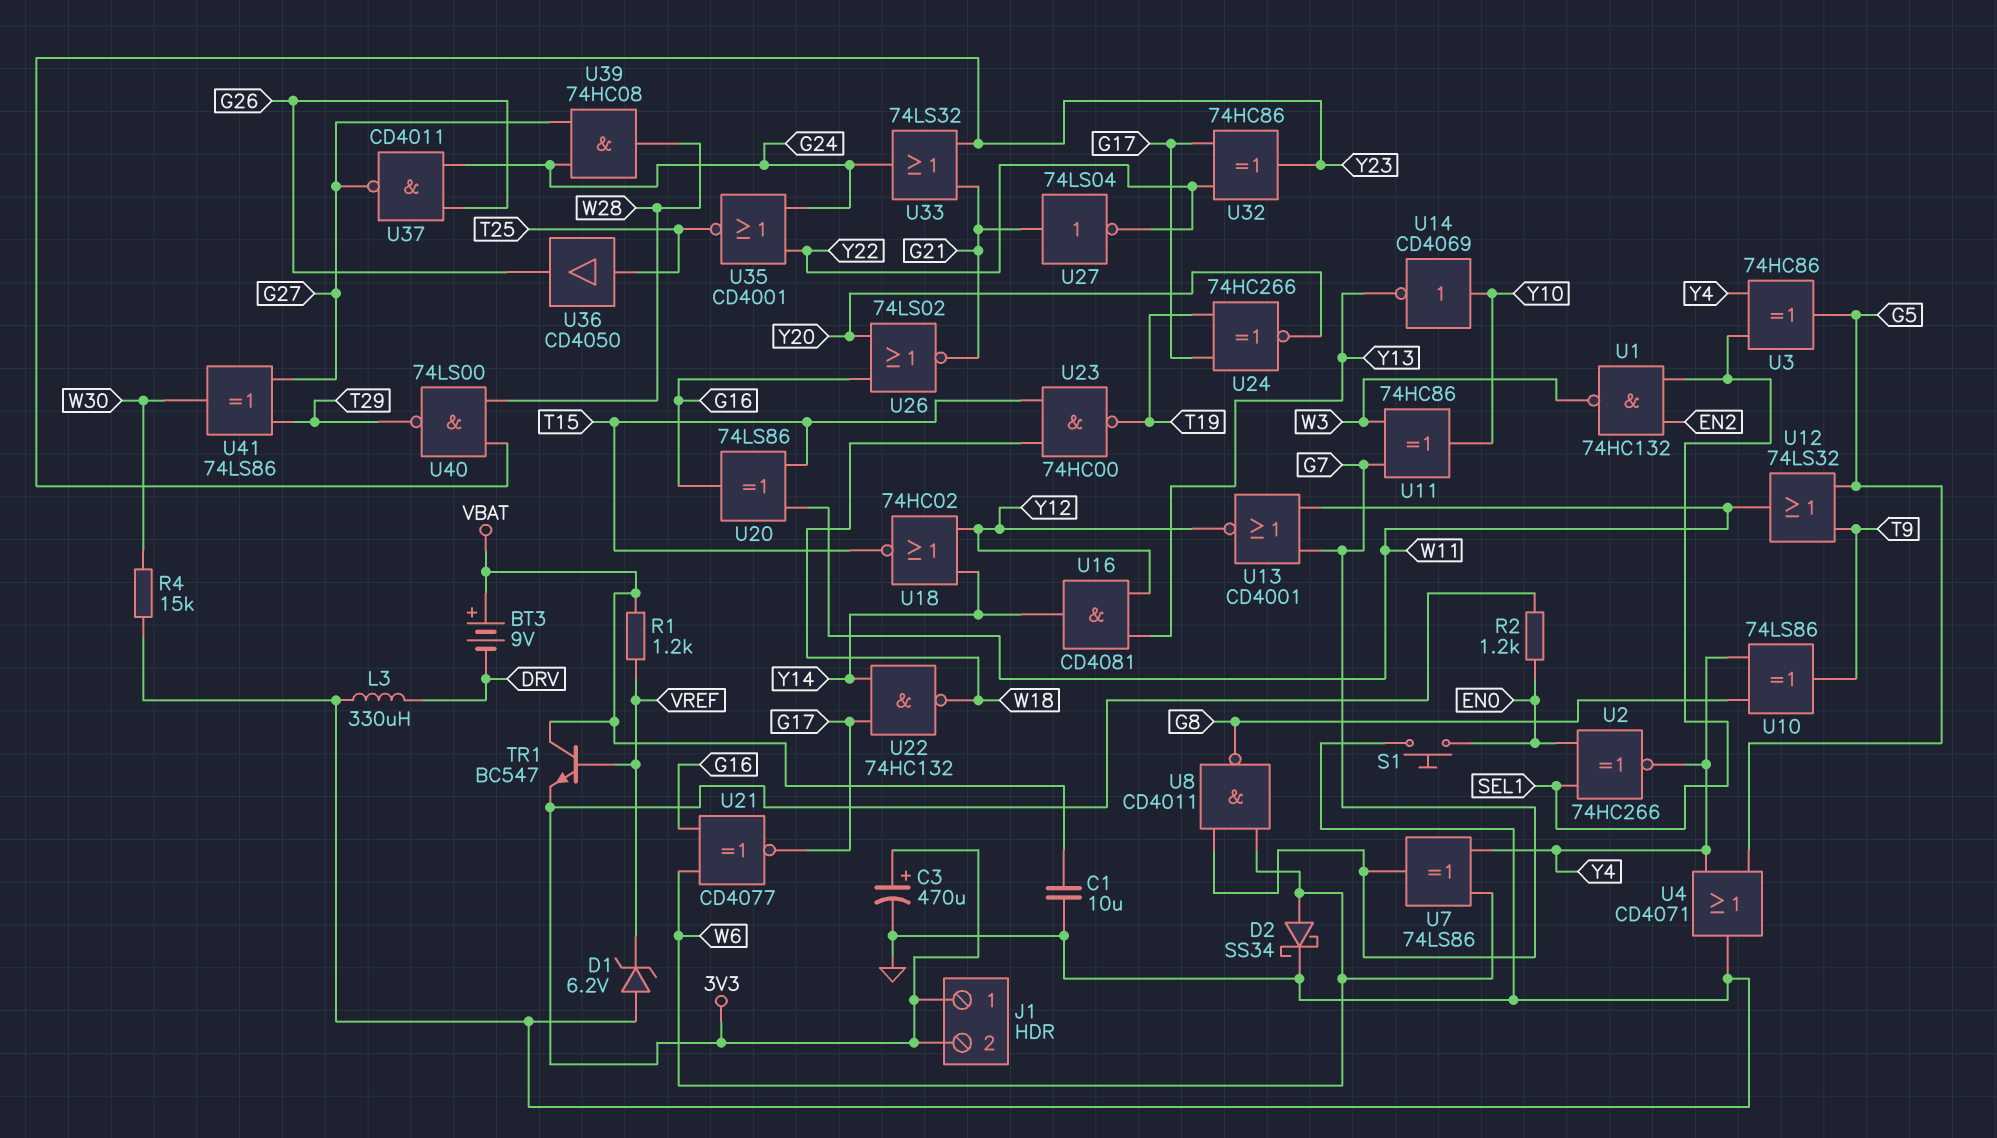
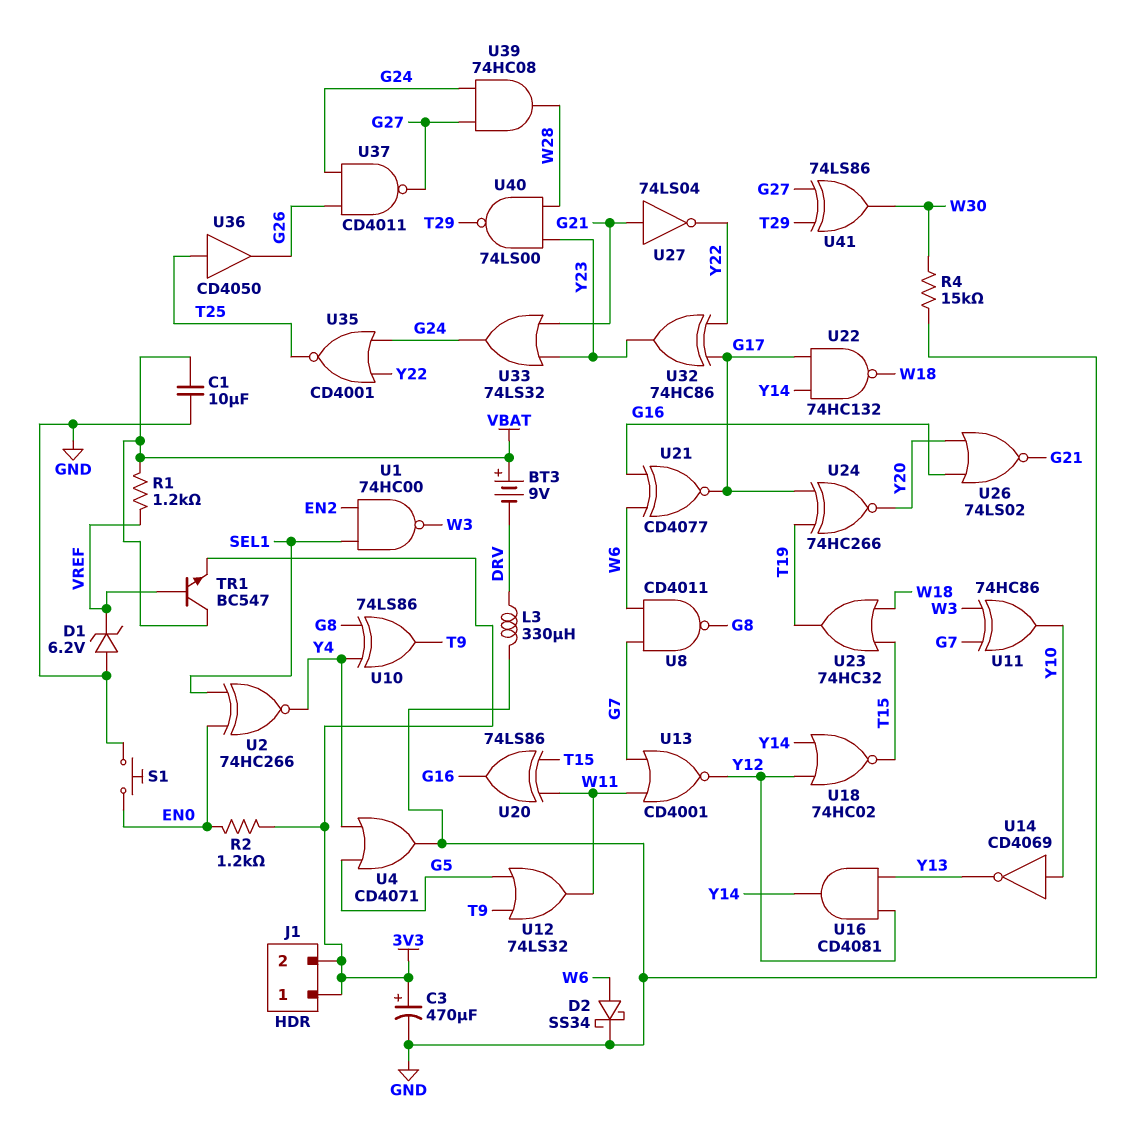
U1: NAND 74HC132 (in EN2, in SEL1, out W3) -> NAND 74HC00 (in EN2, in SEL1, out W3)
U3: XOR 74HC86 (in SEL1, in Y4, out G5) -> none
U7: XOR 74LS86 (in W6, in Y4, out G7) -> none
U23: NAND 74HC00 (in T15, in W18, out T19) -> OR 74HC32 (in T15, in W18, out T19)

